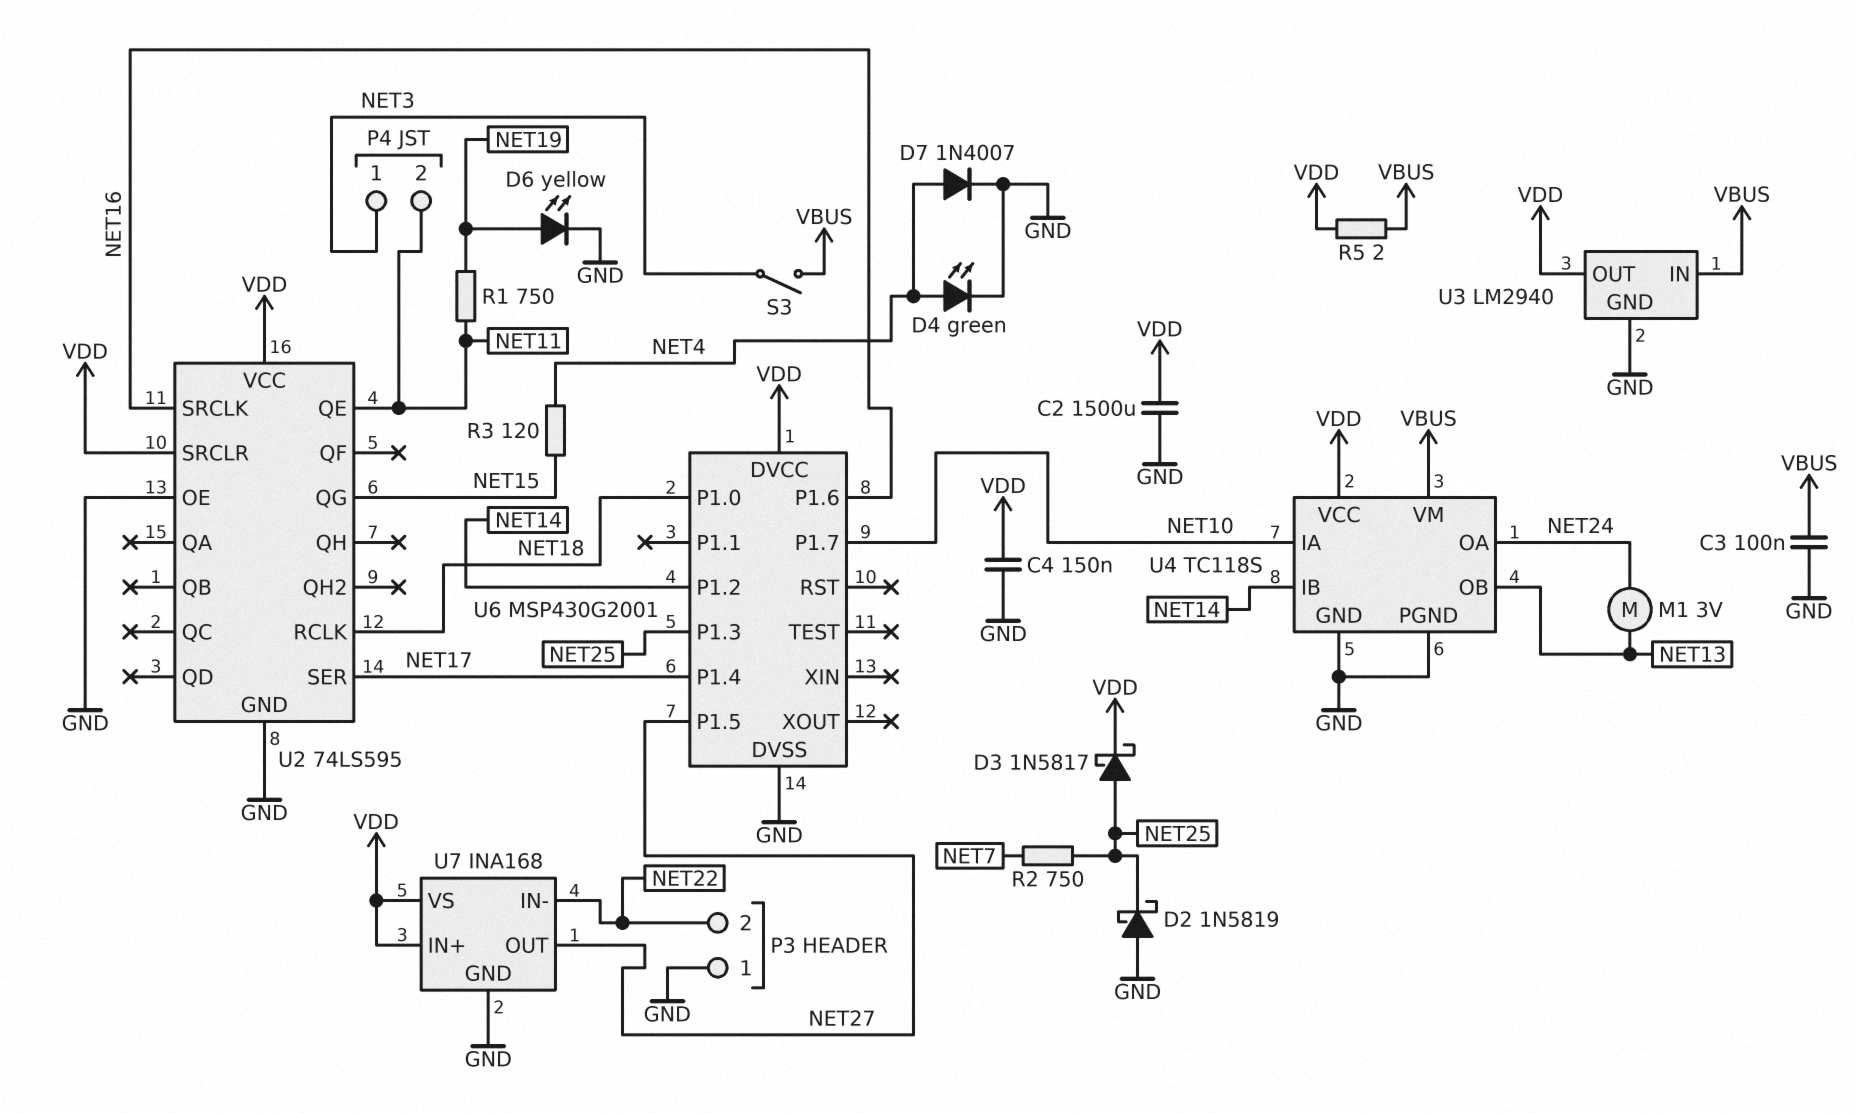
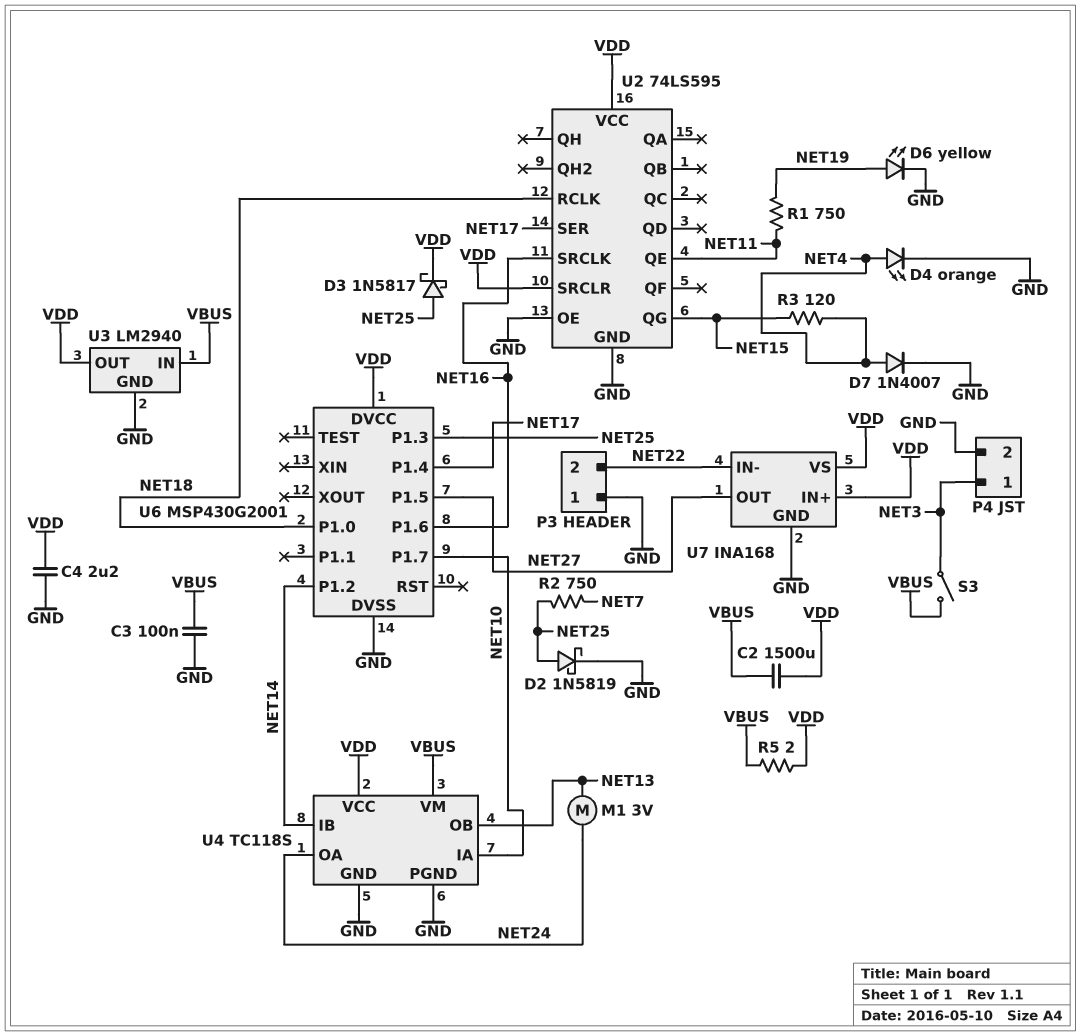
C2: 1500uF (GND, VDD) -> 1500uF (VBUS, VDD)
C4: 150nF (GND, VDD) -> 2.2uF (GND, VDD)
D2: schottky 1N5819 (A GND, K NET25) -> schottky 1N5819 (A NET25, K GND)
D4: LED green (A NET4, K GND) -> LED orange (A NET4, K GND)
P4 pin 2: NET11 -> GND

